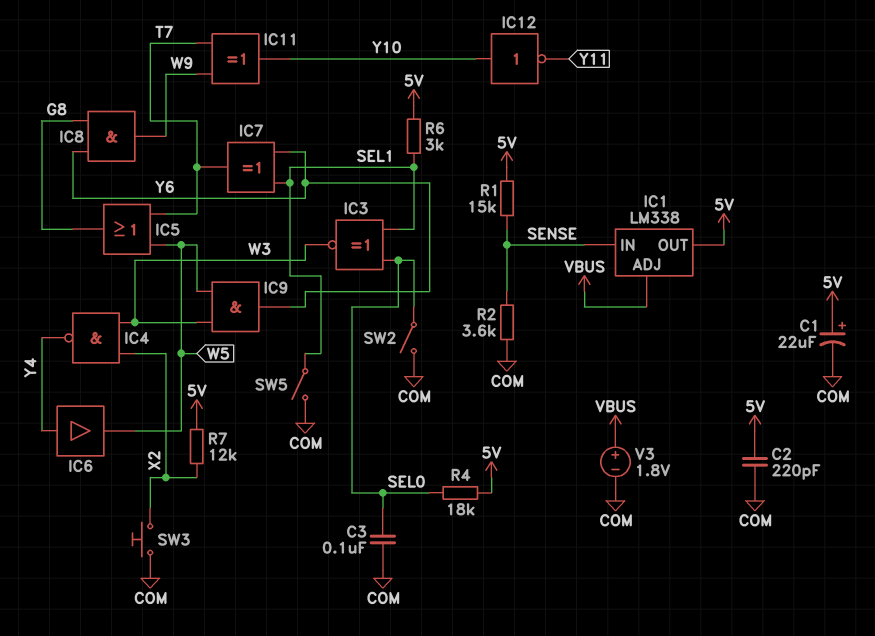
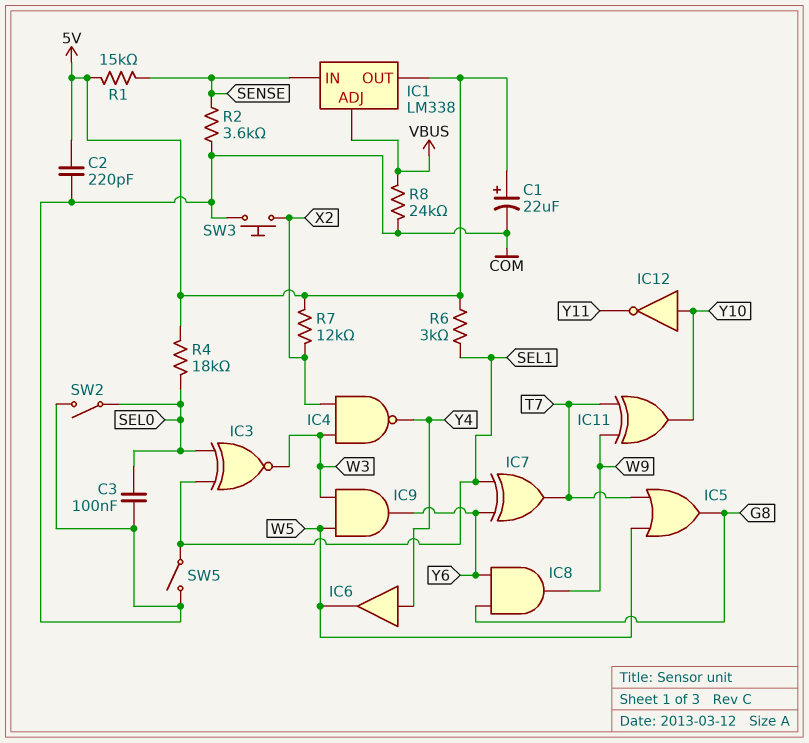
R8: none -> 24k (COM, VBUS)
V3: 1.8V (plus VBUS, minus COM) -> none

